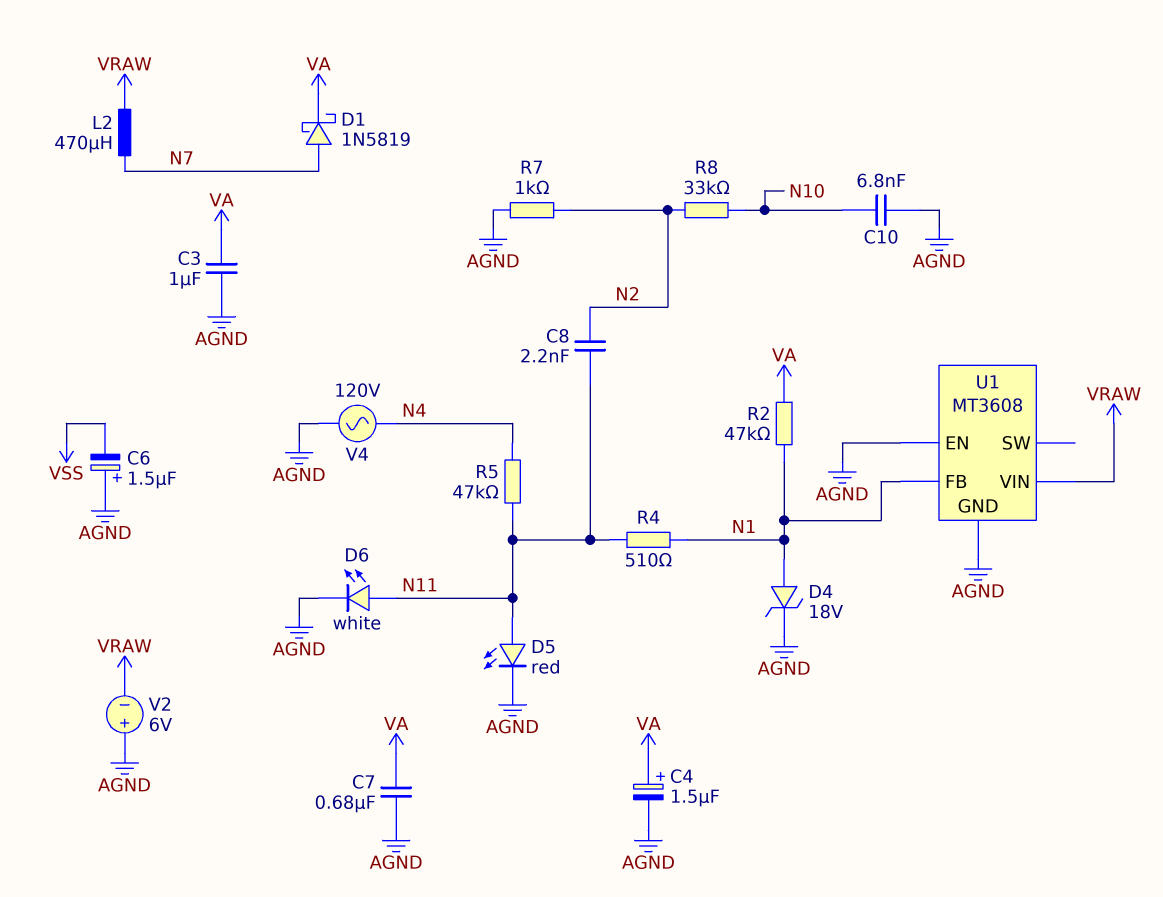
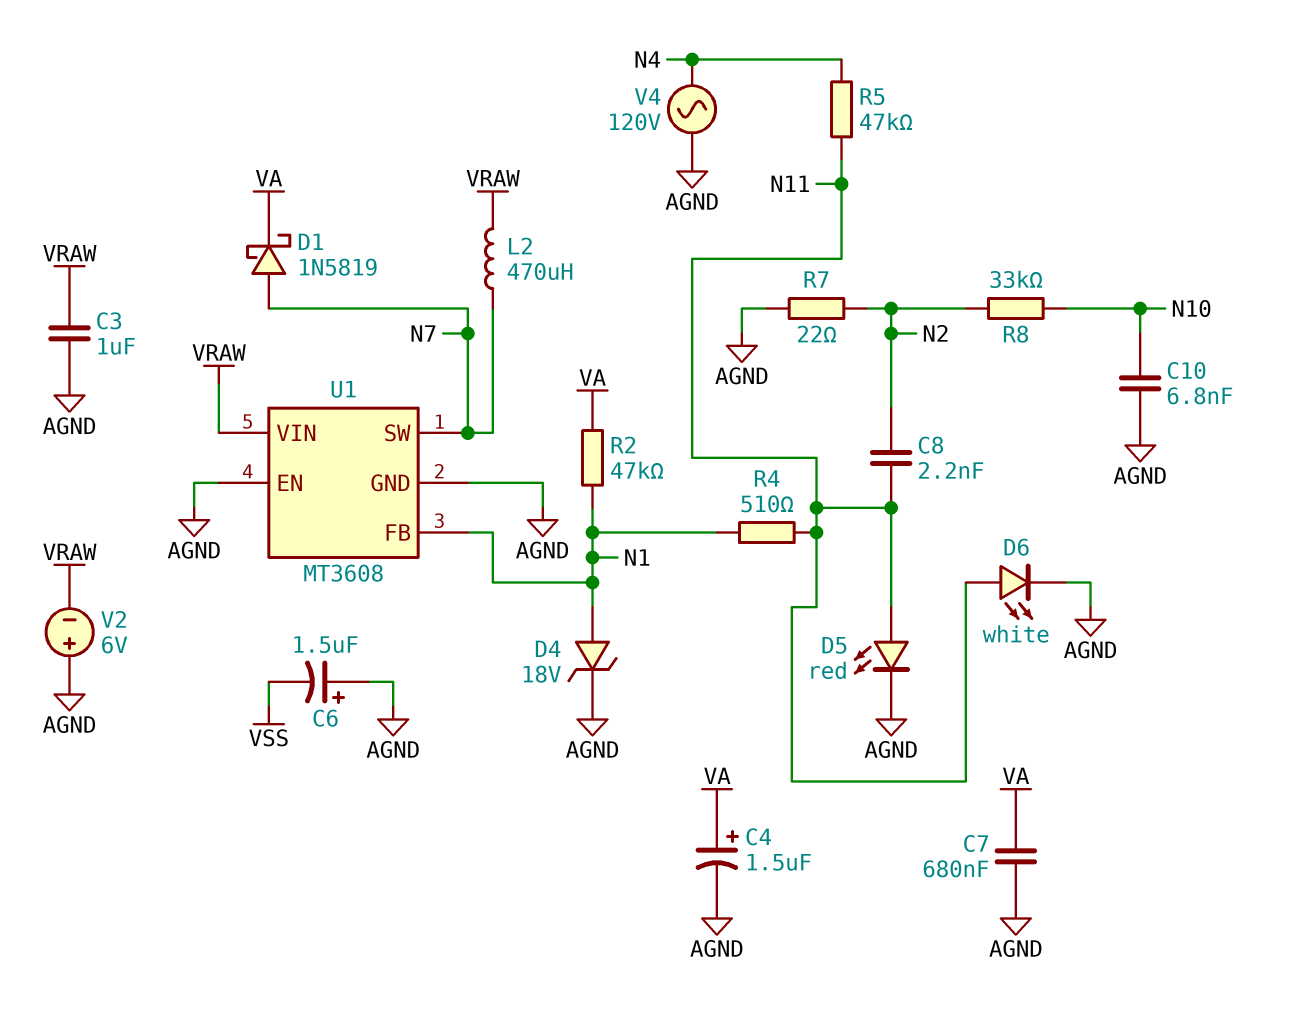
C3: 1uF (AGND, VA) -> 1uF (AGND, VRAW)
R7: 1k (AGND, N2) -> 22 (AGND, N2)
U1 pin SW: none -> N7

